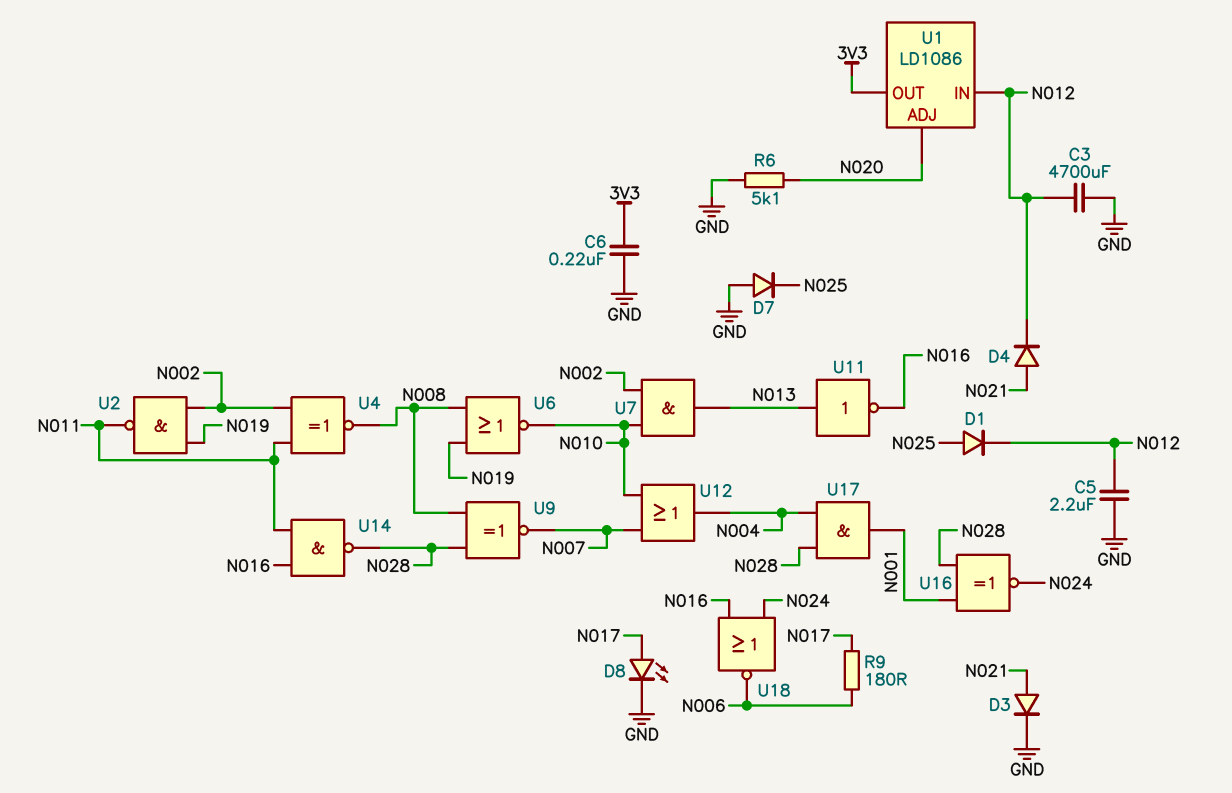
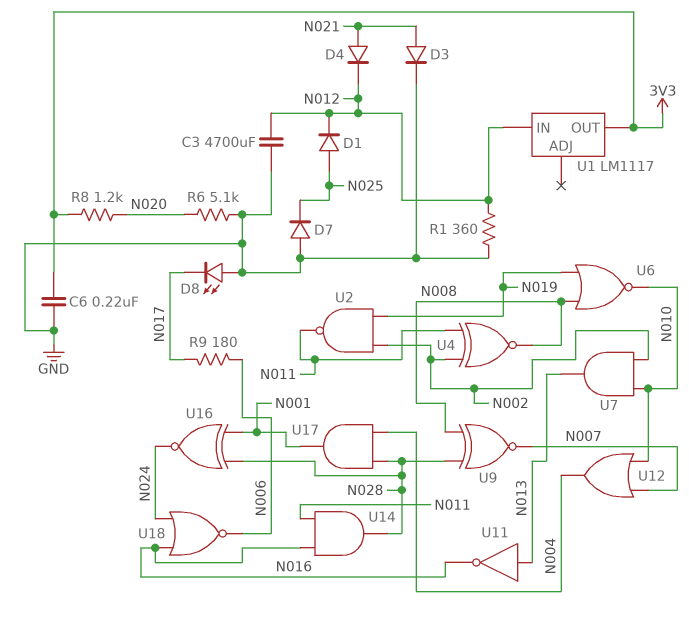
C5: 2.2uF (GND, N012) -> none
D8: LED (A N017, K GND) -> LED (A GND, K N017)
R1: none -> 360 (GND, N012)
R8: none -> 1.2k (3V3, N020)
U1: LD1086 -> LM1117
U1 pin ADJ: N020 -> none
U14: NAND (in N011, in N016, out N028) -> AND (in N011, in N016, out N028)

